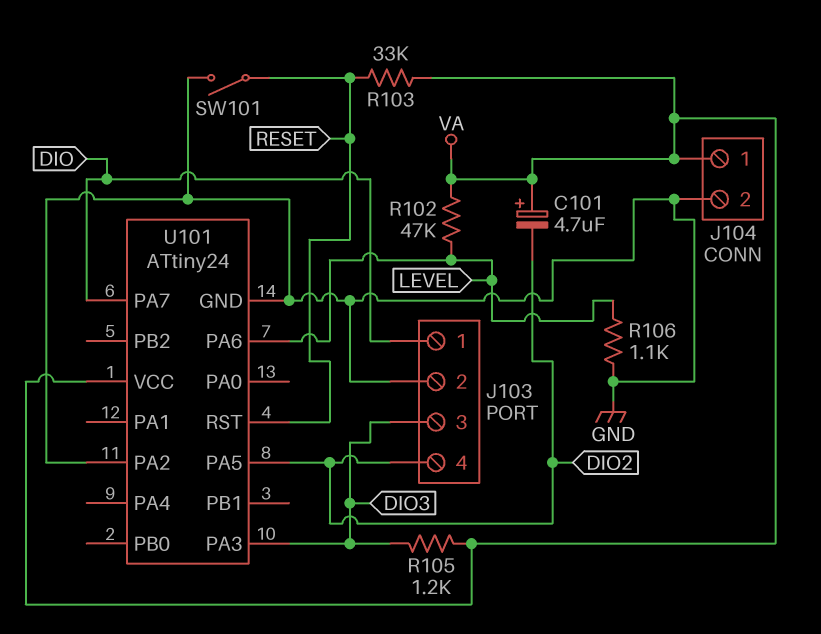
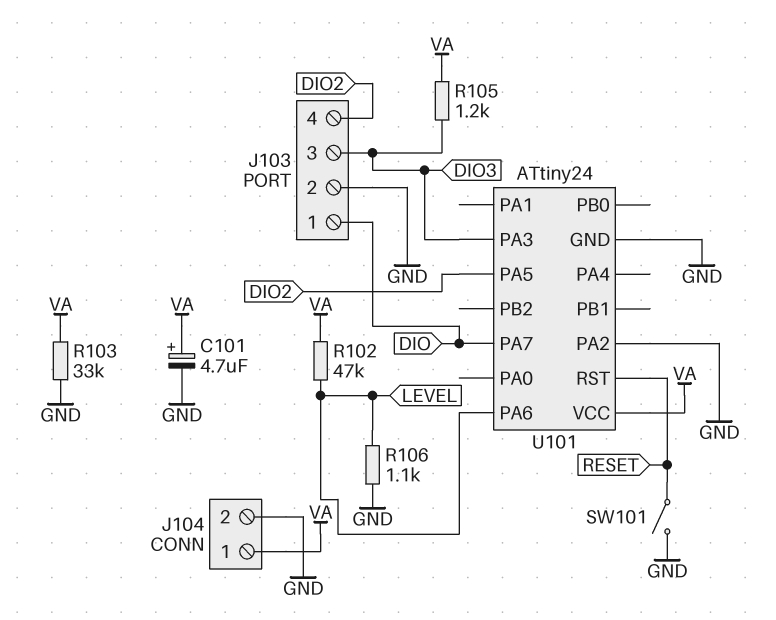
C101: 4.7uF (plus VA, minus DIO2) -> 4.7uF (plus VA, minus GND)
R103: 33k (RESET, VA) -> 33k (GND, VA)

